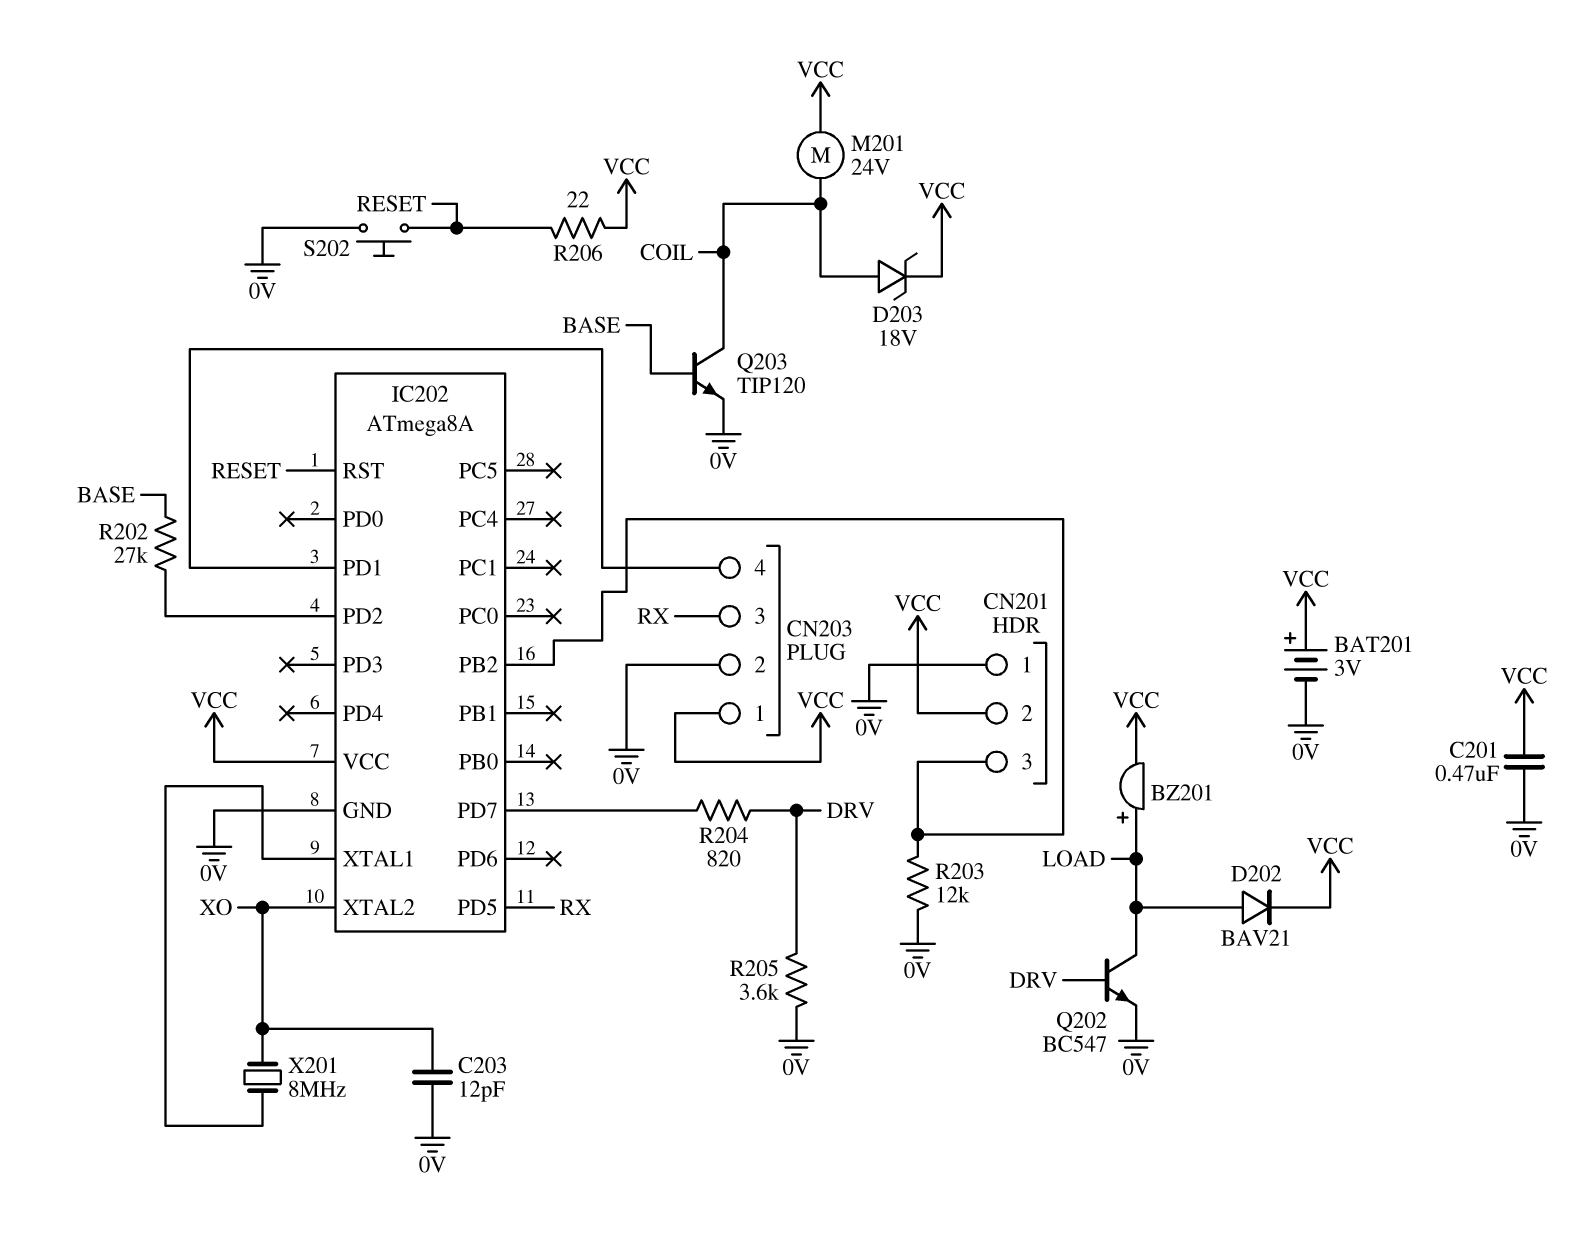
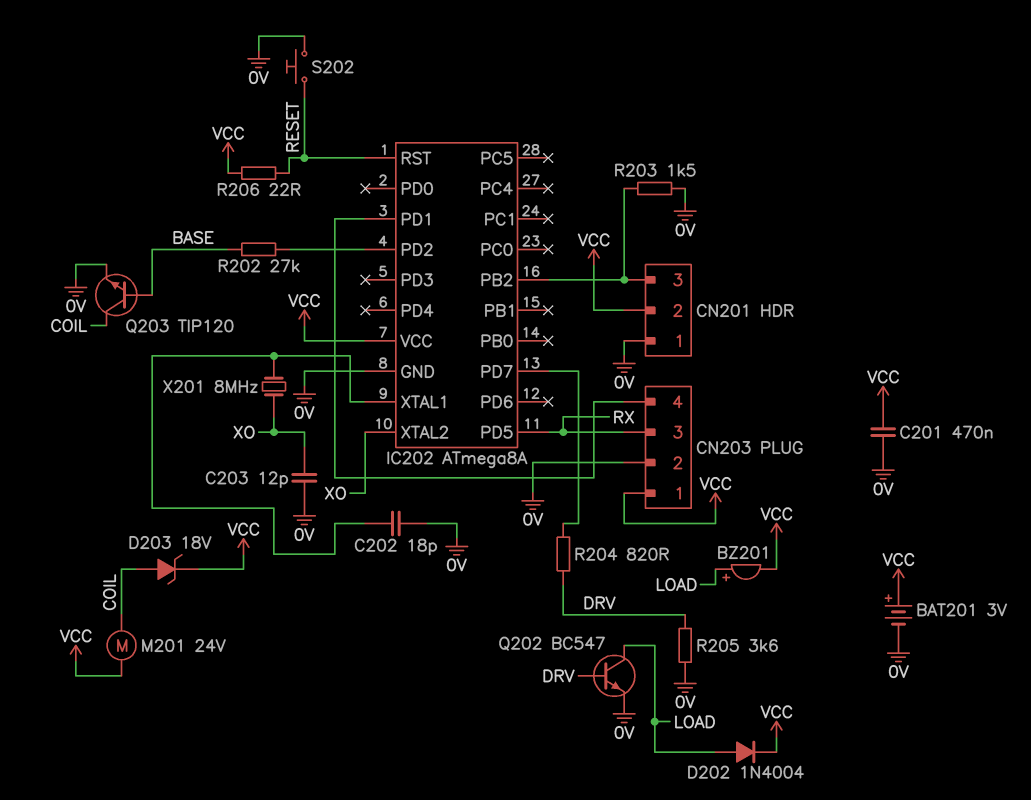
C202: none -> 18pF (0V, IC202/XTAL1)
D202: diode BAV21 (A LOAD, K VCC) -> diode 1N4004 (A LOAD, K VCC)
R203: 12k (0V, CN201/3) -> 1.5k (0V, CN201/3)

